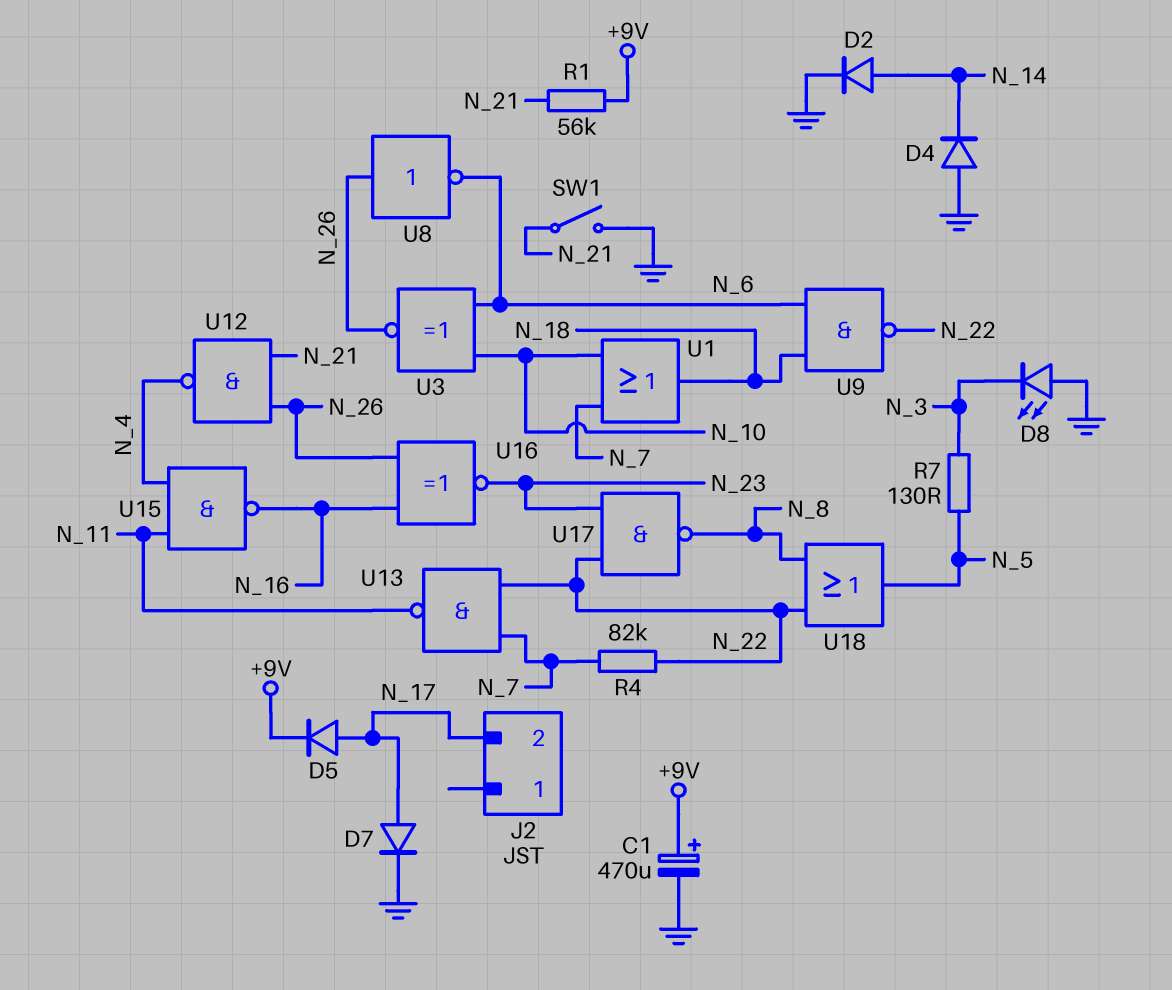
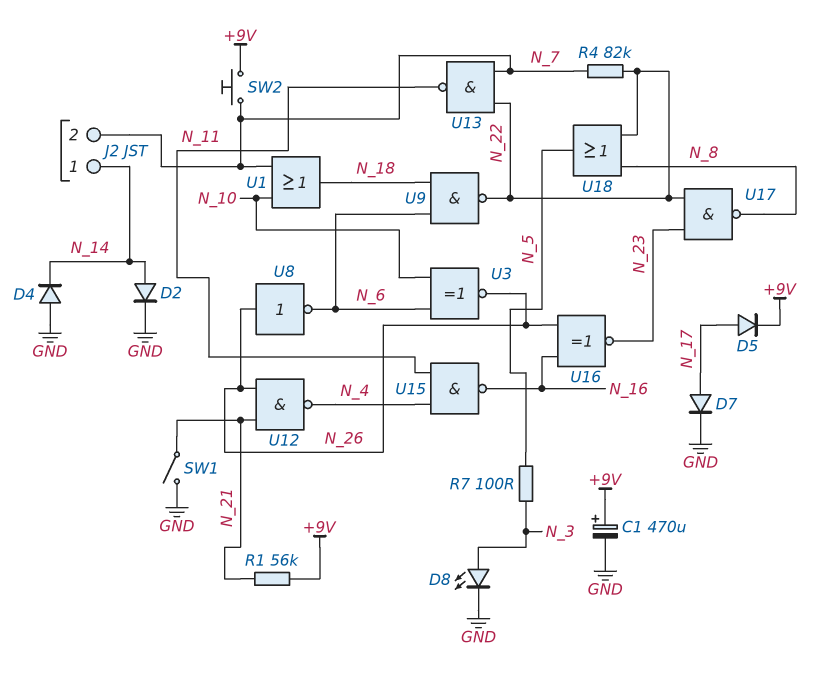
D8: LED (A GND, K N_3) -> LED (A N_3, K GND)
J2 pin 1: none -> N_14
J2 pin 2: N_17 -> N_7
R7: 130 (N_3, N_5) -> 100 (N_3, N_5)
SW2: none -> button (+9V, N_7)

